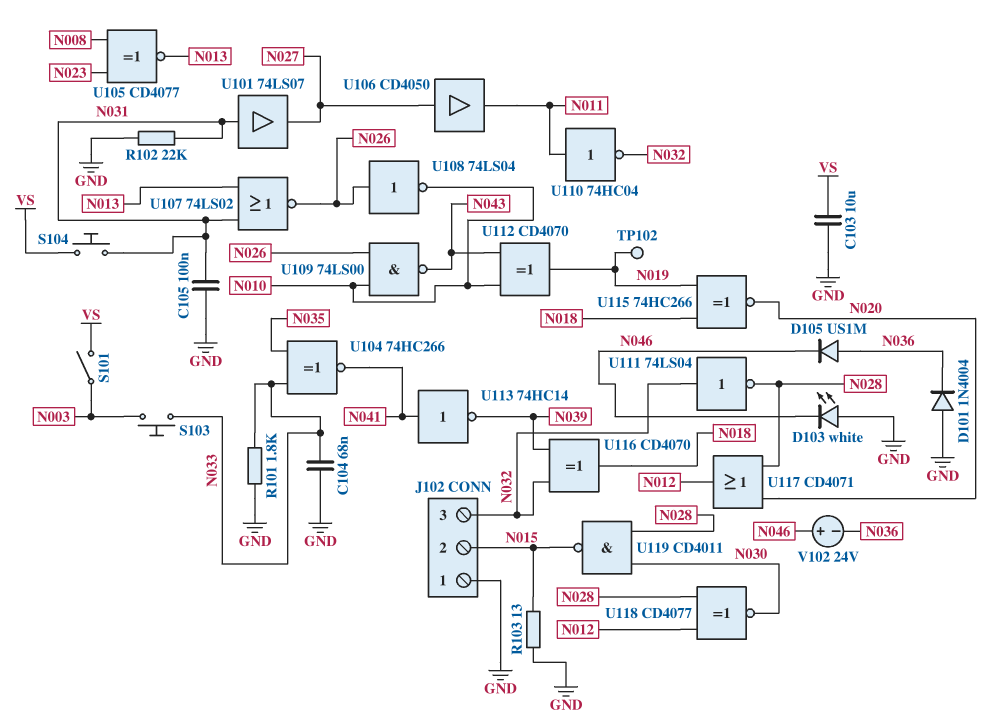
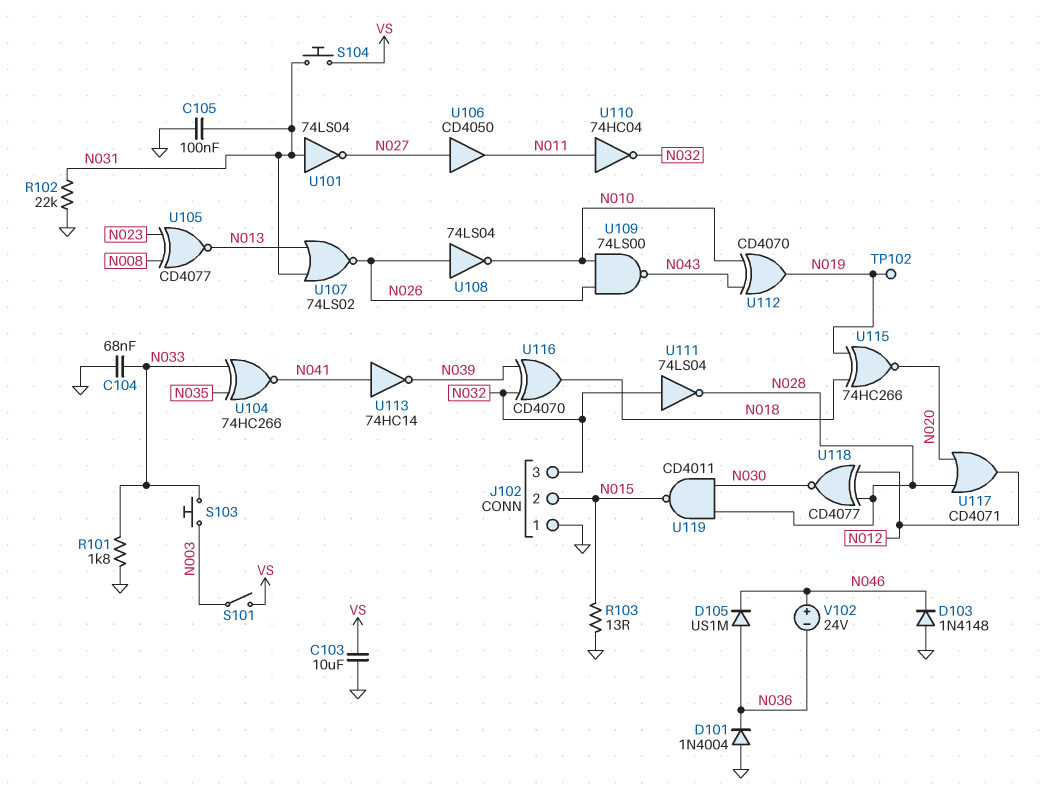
D103: LED white (A GND, K N046) -> diode 1N4148 (A GND, K N046)
U101: buffer 74LS07 (in N031, out N027) -> NOT 74LS04 (in N031, out N027)

